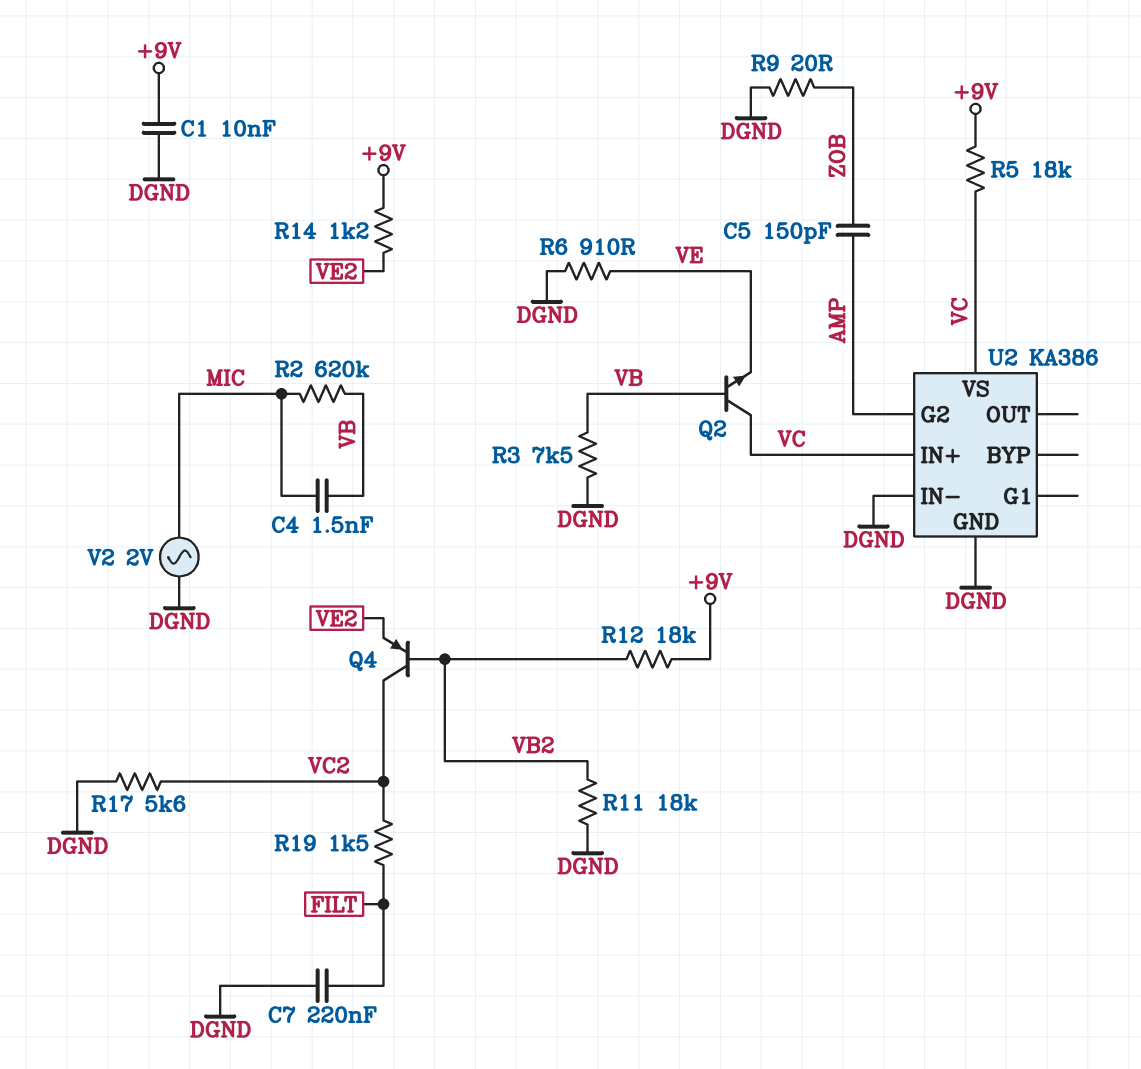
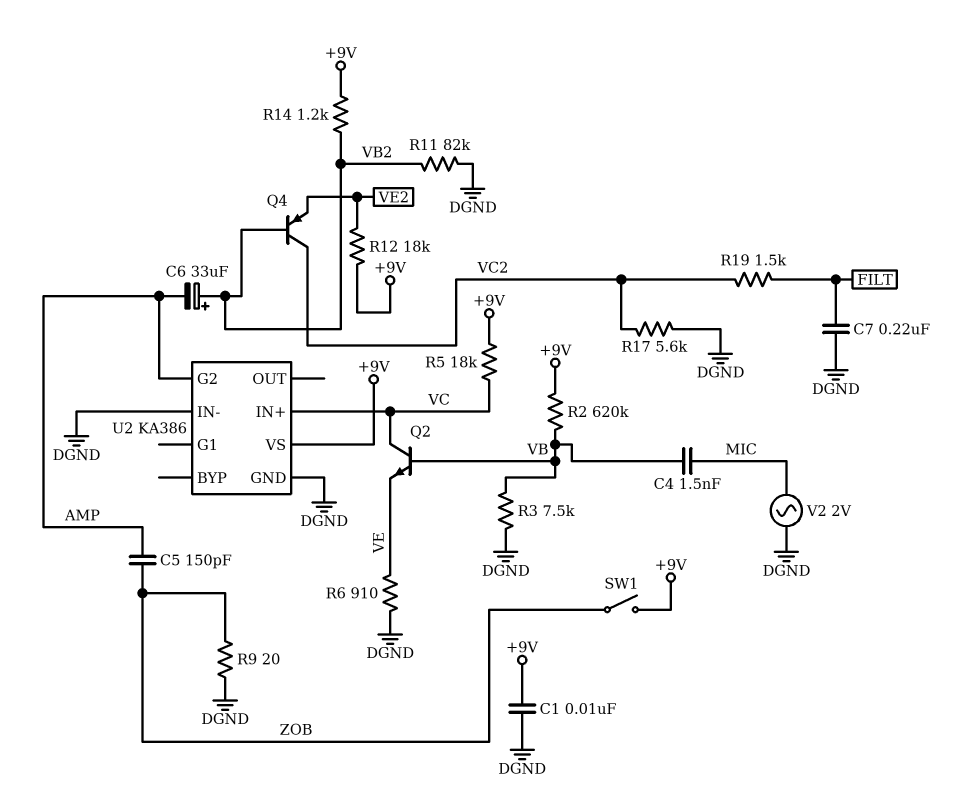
C6: none -> 33uF (plus VB2, minus AMP)
R2: 620k (MIC, VB) -> 620k (+9V, VB)
R11: 18k (DGND, VB2) -> 82k (DGND, VB2)
R12: 18k (+9V, VB2) -> 18k (+9V, VE2)
R14: 1.2k (+9V, VE2) -> 1.2k (+9V, VB2)
SW1: none -> switch (+9V, ZOB)
U2 pin VS: VC -> +9V

